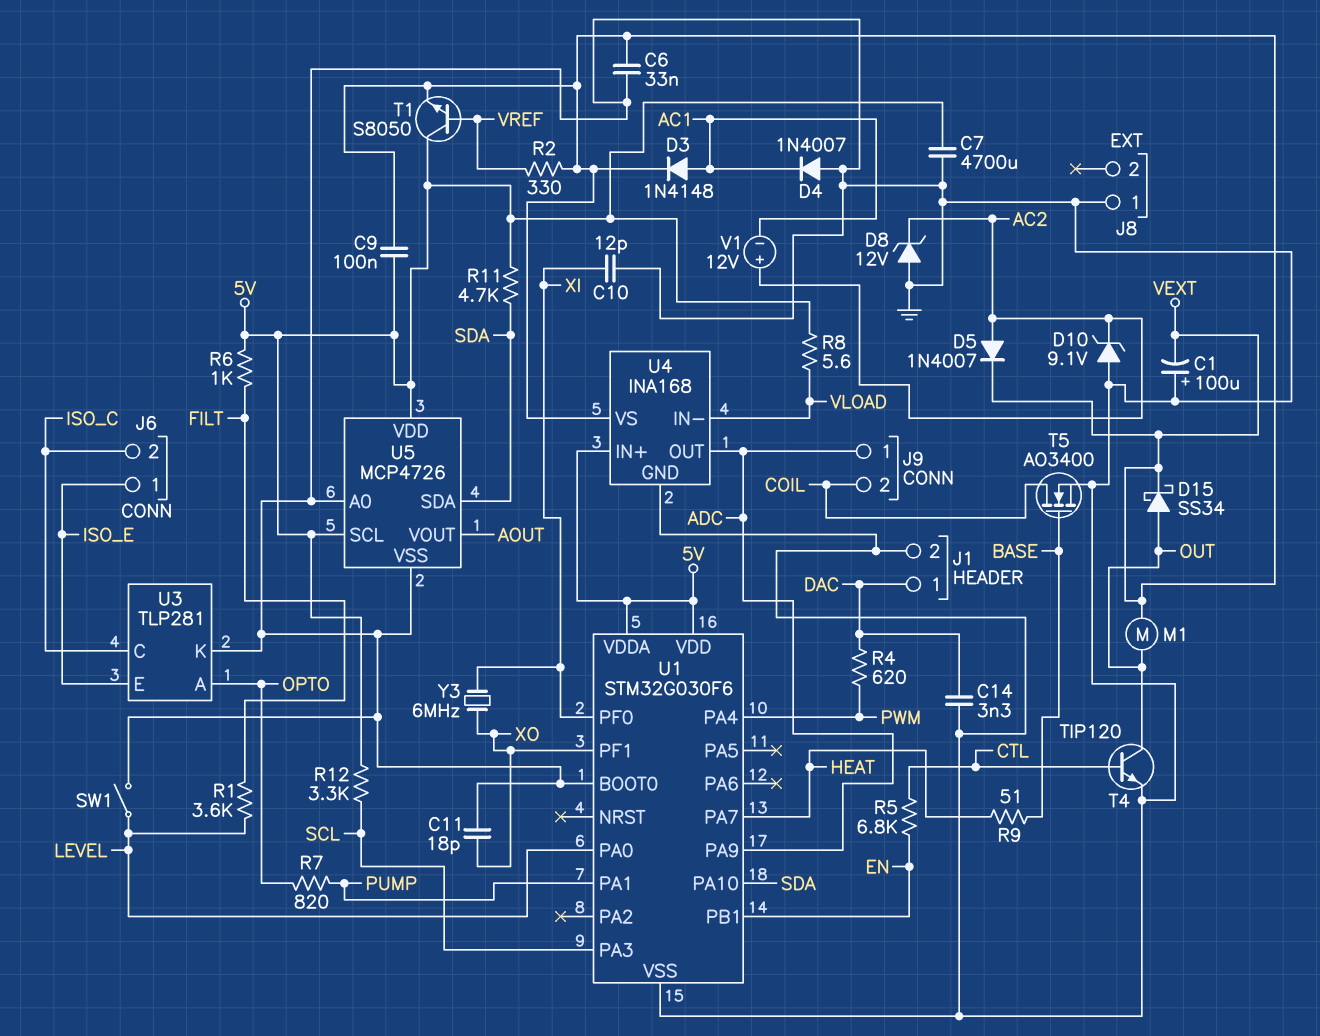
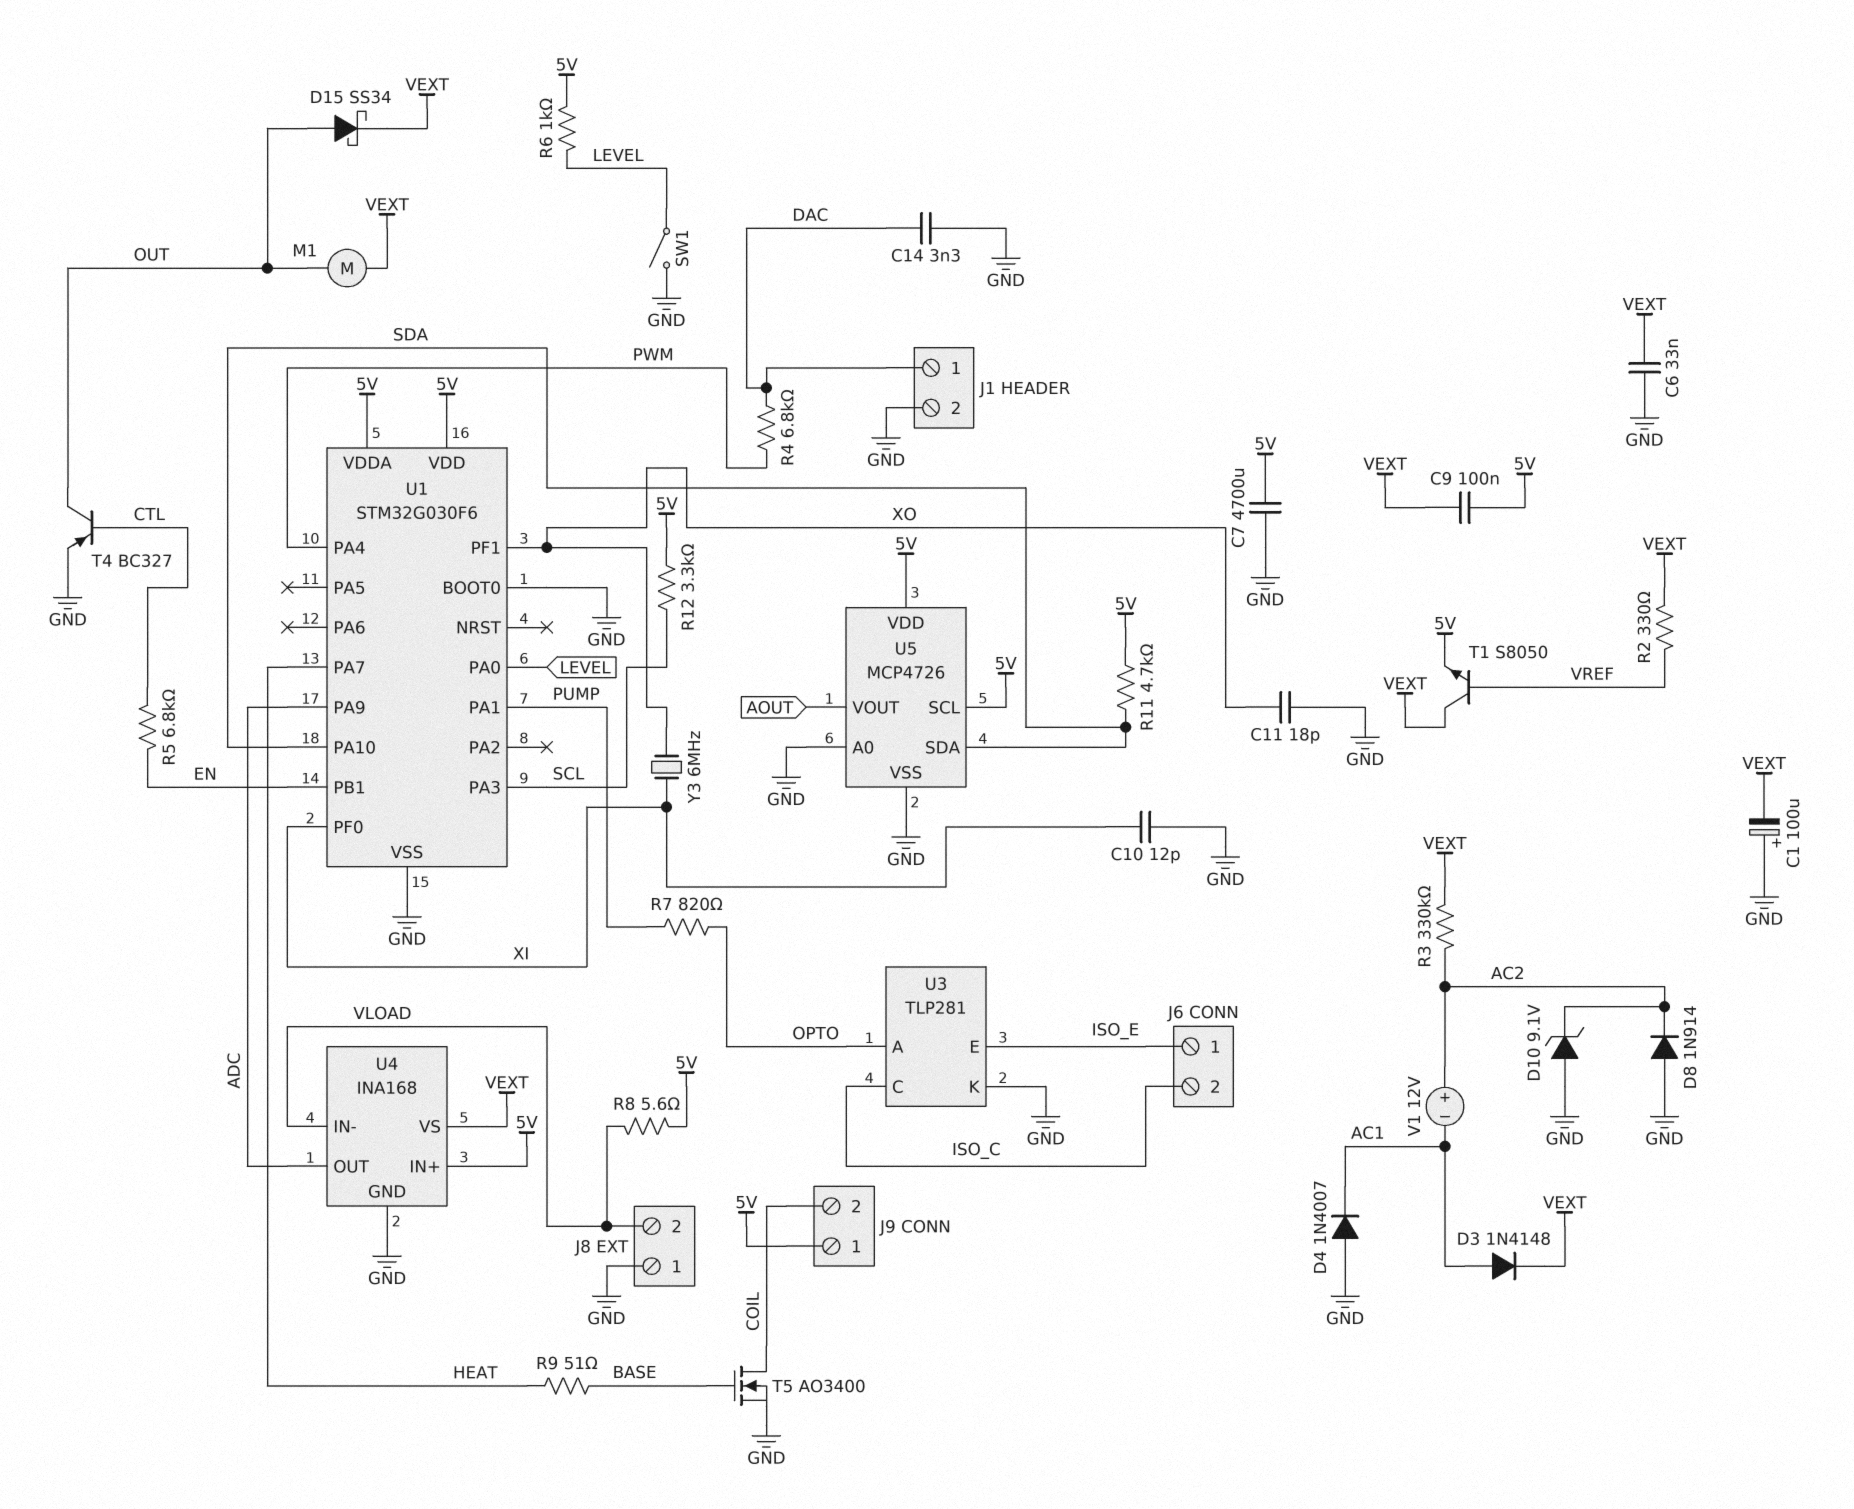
D5: diode 1N4007 (A AC2, K VEXT) -> none
D8: zener 12V (A GND, K AC2) -> diode 1N914 (A GND, K AC2)
J8 pin 2: none -> VLOAD
J9 pin 1: ADC -> 5V
R1: 3.6k (FILT, LEVEL) -> none
R3: none -> 330k (AC2, VEXT)
R4: 620 (DAC, PWM) -> 6.8k (DAC, PWM)
R6: 1k (5V, FILT) -> 1k (5V, LEVEL)
T1: NPN S8050 (B VREF, C 5V, E VEXT) -> NPN S8050 (B VREF, C VEXT, E 5V)
T4: NPN TIP120 (B CTL, C OUT, E GND) -> PNP BC327 (B CTL, C OUT, E GND)

